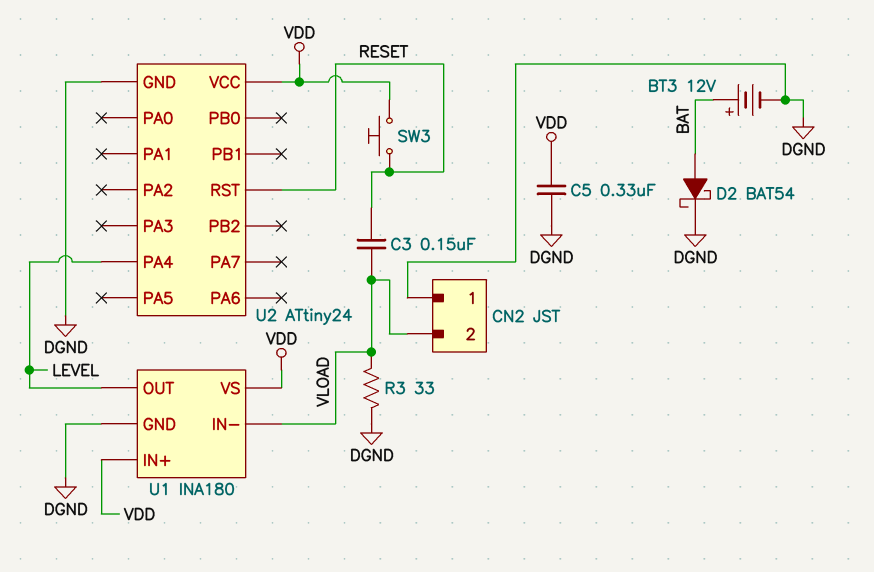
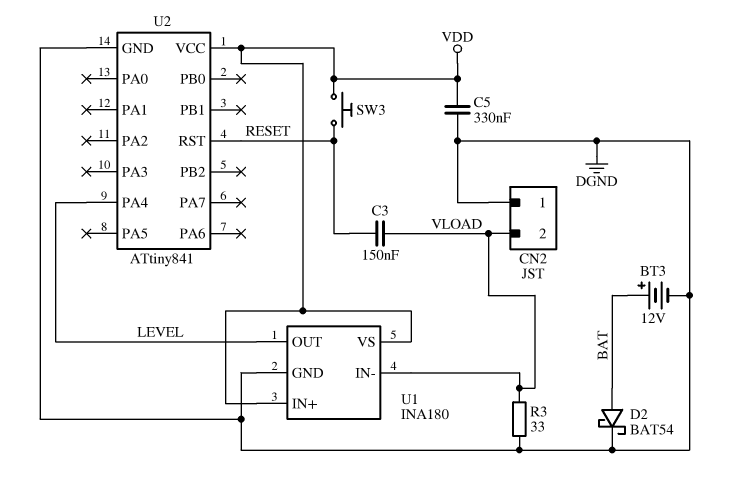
U2: ATtiny24 -> ATtiny841

